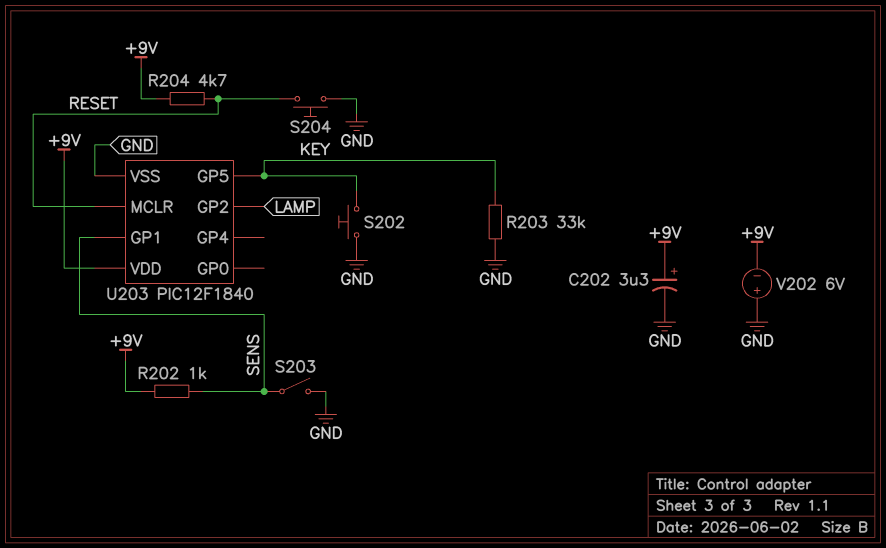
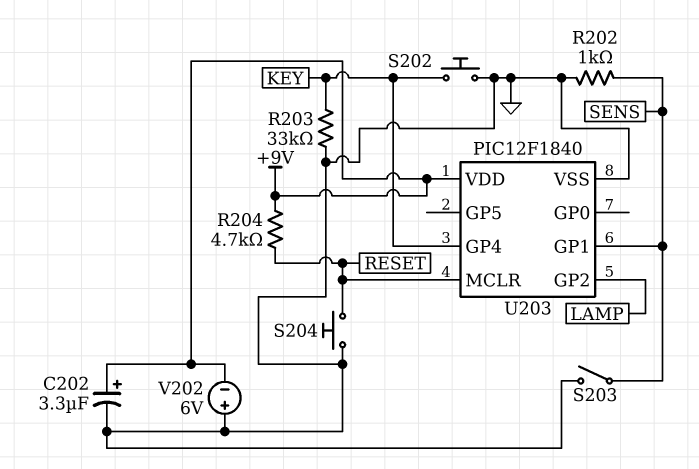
R202: 1k (+9V, SENS) -> 1k (GND, SENS)
U203 pin GP4: none -> KEY
U203 pin GP5: KEY -> none

